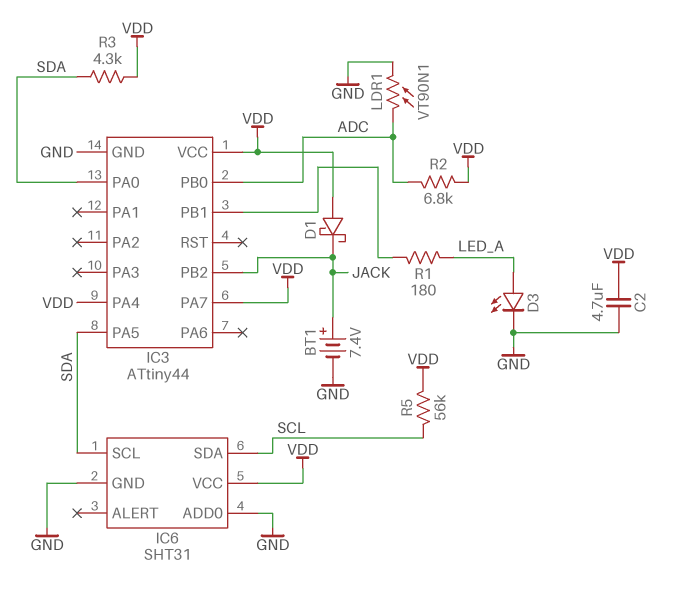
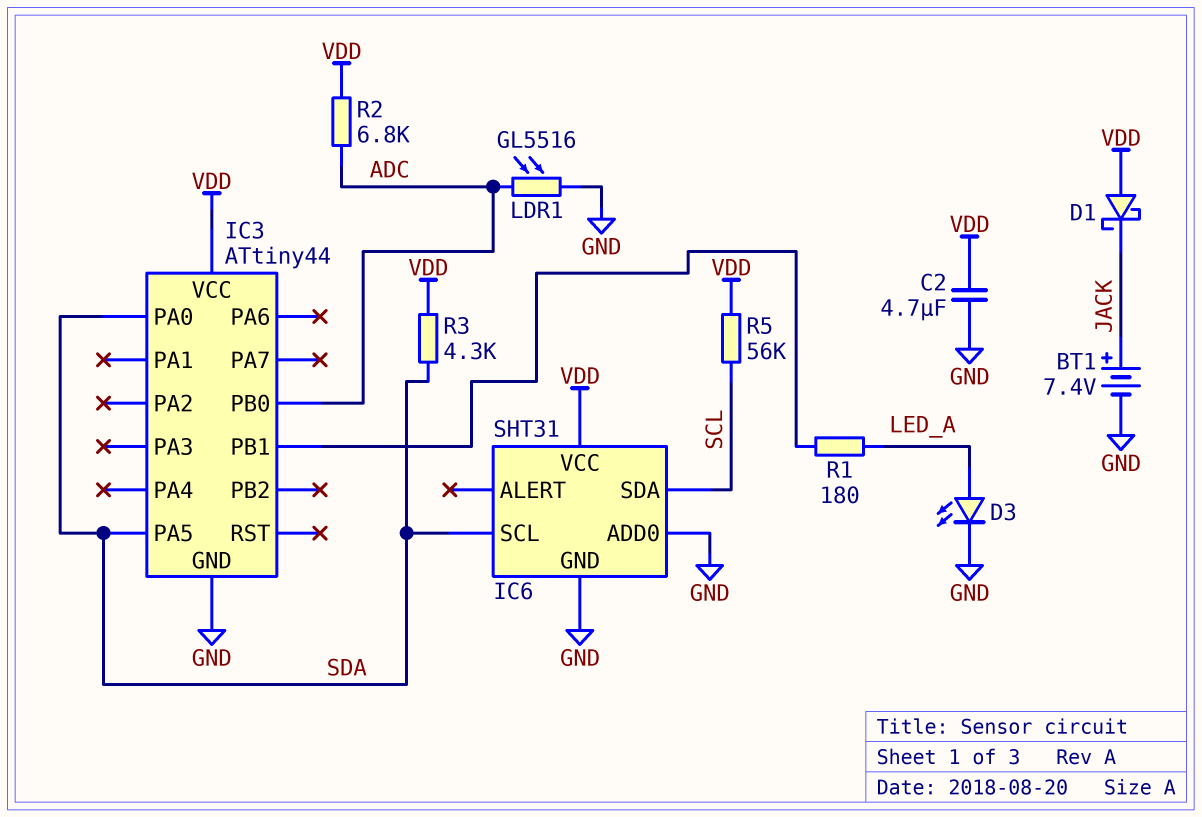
IC3 pin PA4: VDD -> none
IC3 pin PA7: VDD -> none
IC3 pin PB2: JACK -> none
LDR1: VT90N1 (ADC, GND) -> GL5516 (ADC, GND)

